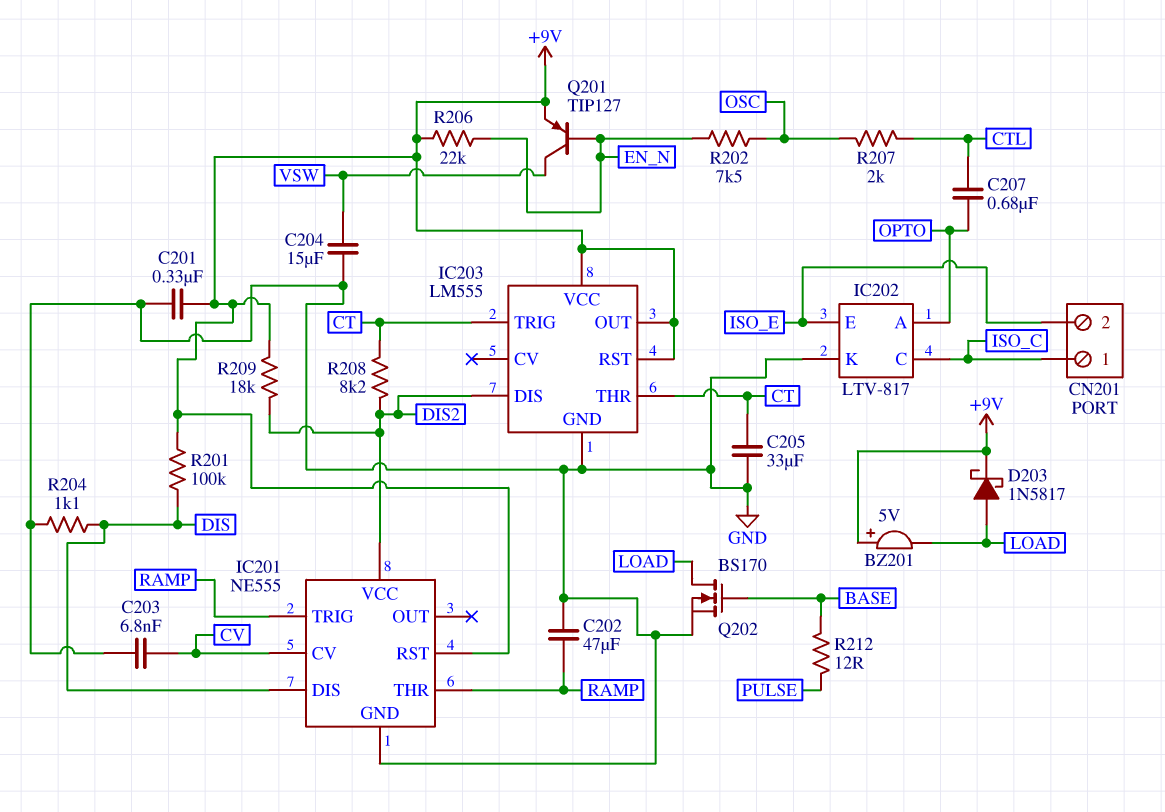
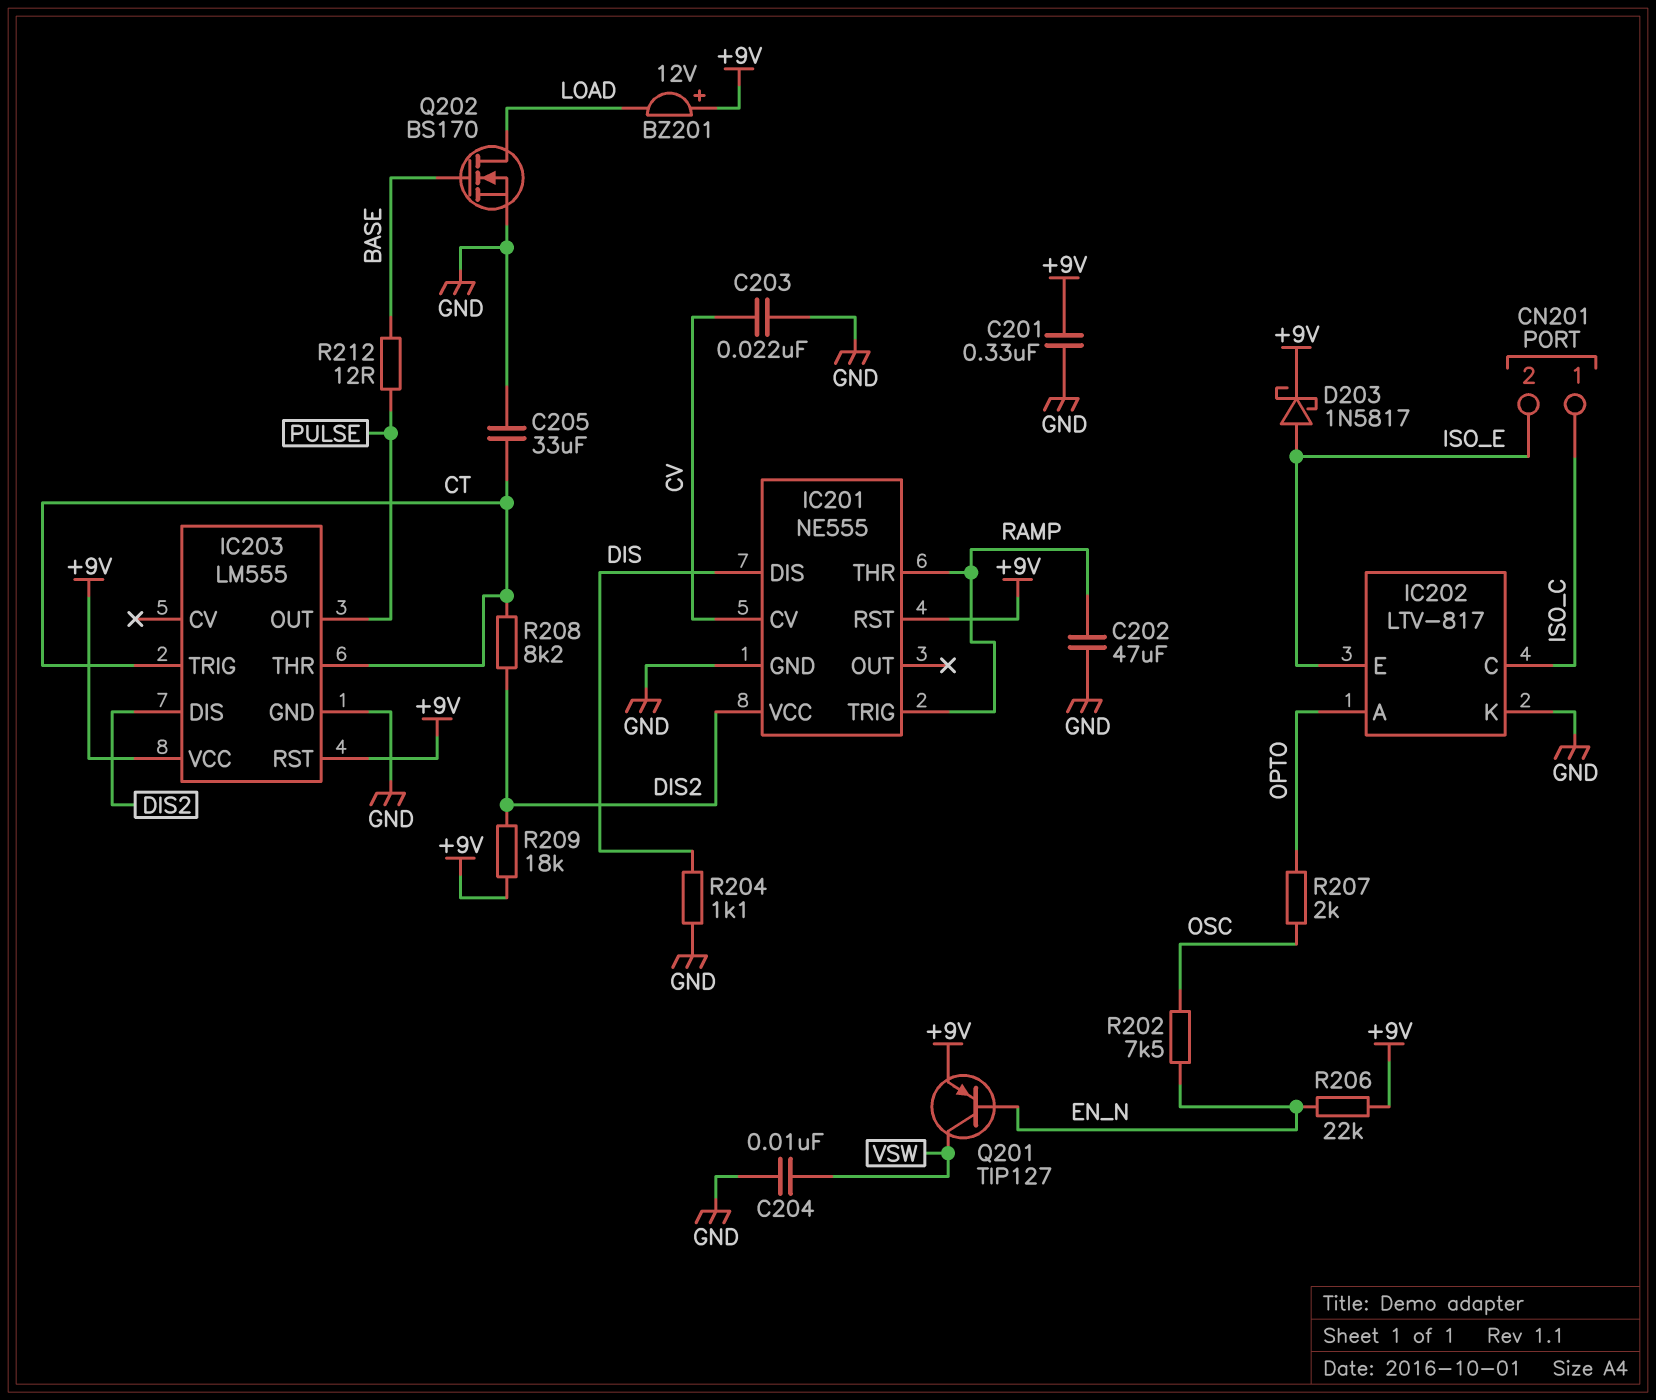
BZ201: buzzer 5V (plus +9V, minus LOAD) -> buzzer 12V (plus +9V, minus LOAD)
C203: 6.8nF (CV, GND) -> 22nF (CV, GND)
C204: 15uF (GND, VSW) -> 10nF (GND, VSW)
C207: 680nF (CTL, OPTO) -> none
D203: schottky 1N5817 (A LOAD, K +9V) -> schottky 1N5817 (A ISO_E, K +9V)
IC203 pin OUT: +9V -> PULSE
R201: 100k (+9V, DIS) -> none
R207: 2k (CTL, OSC) -> 2k (OPTO, OSC)

